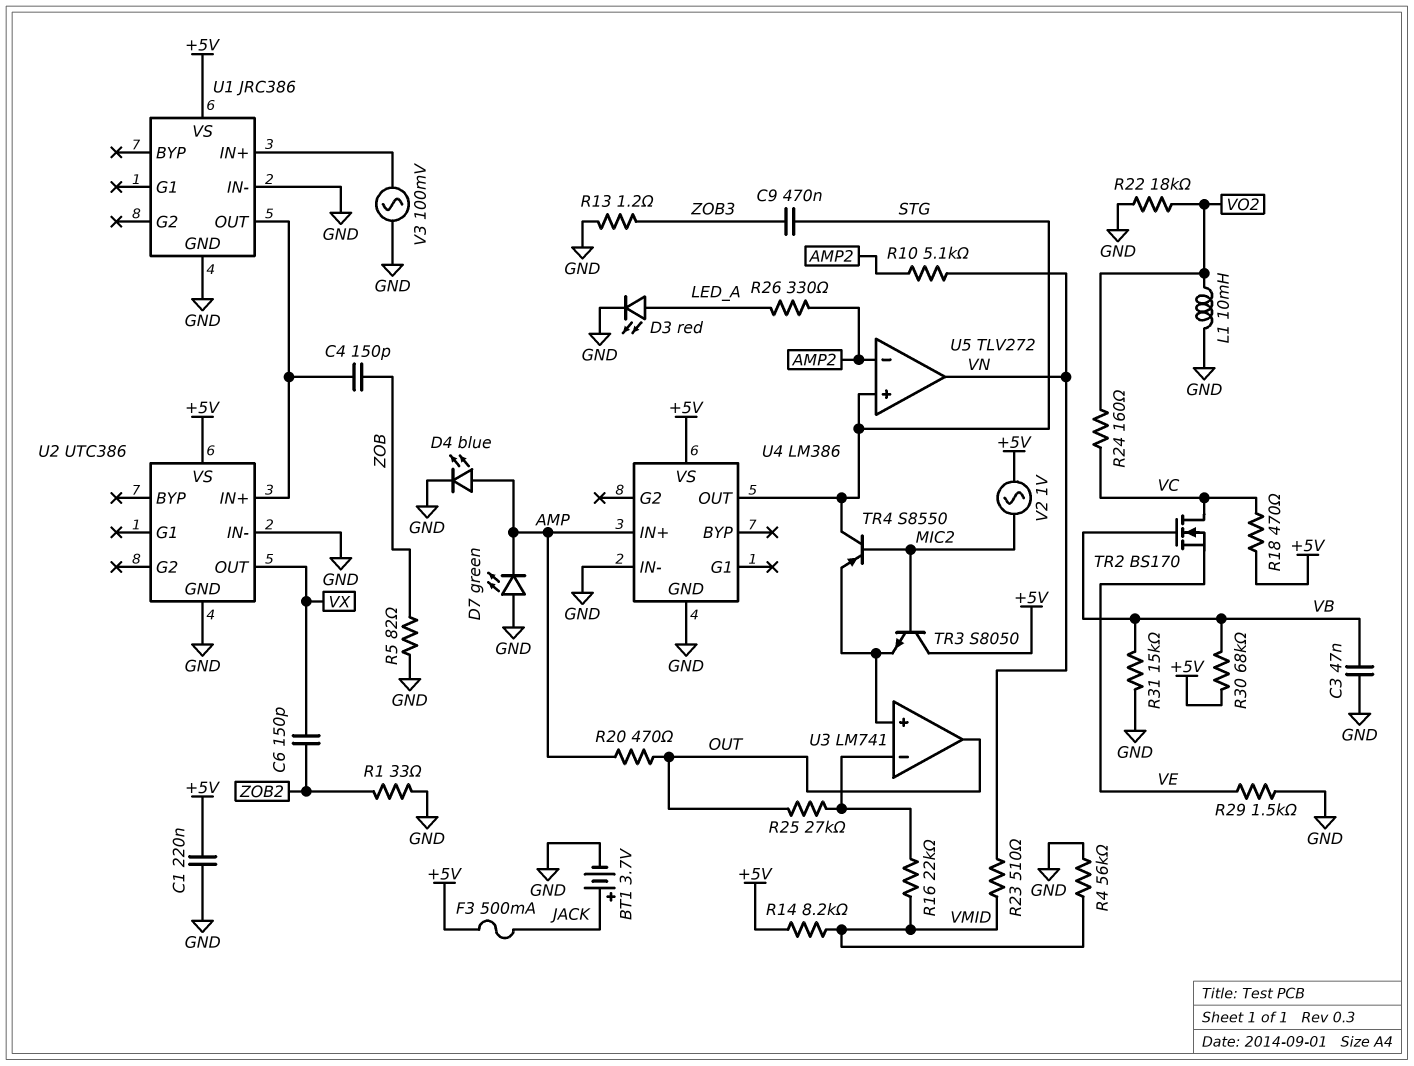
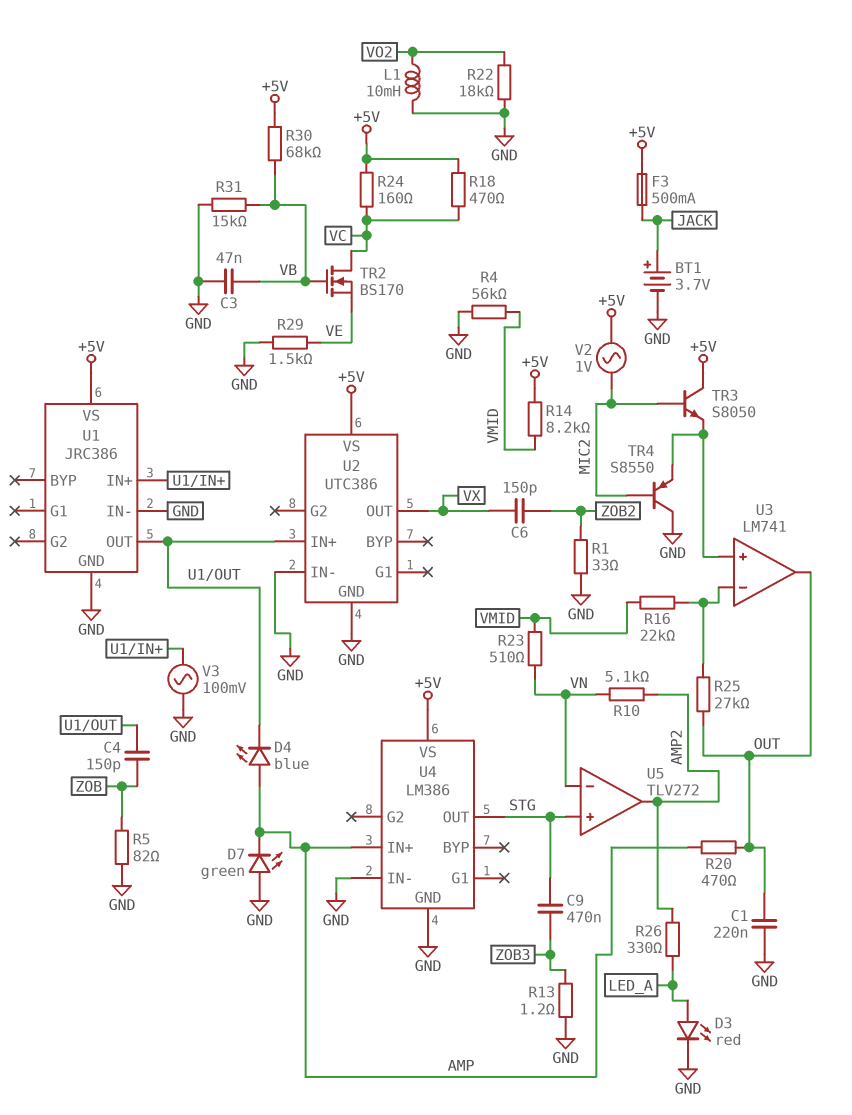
C1: 220nF (+5V, GND) -> 220nF (GND, OUT)
D4: LED blue (A AMP, K GND) -> LED blue (A AMP, K U1/OUT)
R24: 160 (VC, VO2) -> 160 (+5V, VC)
TR4: PNP S8550 (B MIC2, C STG, E U3/in+) -> PNP S8550 (B MIC2, C GND, E U3/in+)
U5 pin in-: AMP2 -> VN
U5 pin out: VN -> AMP2

